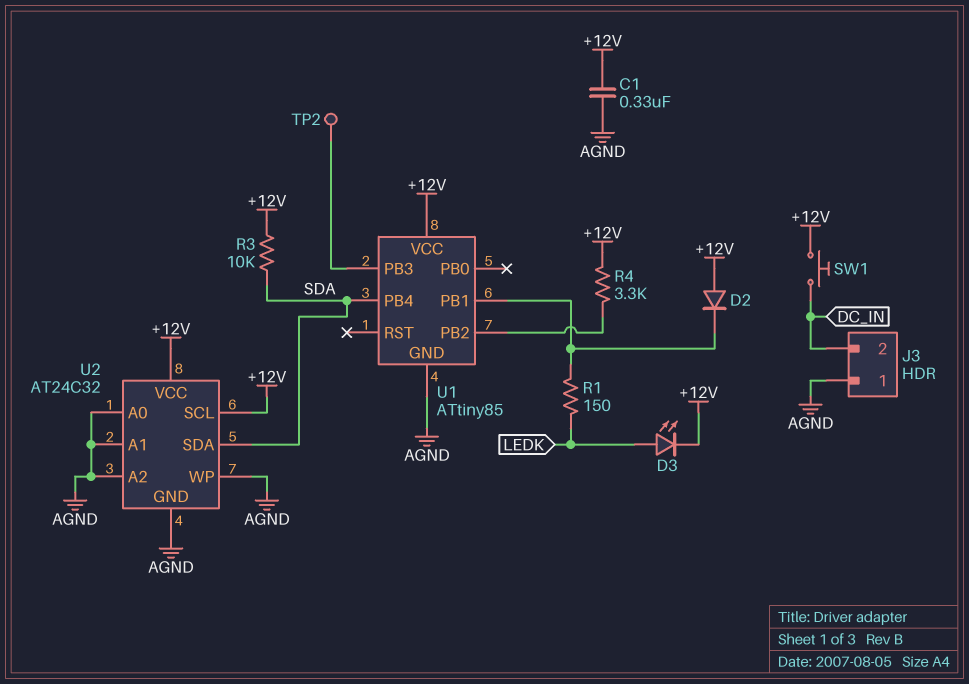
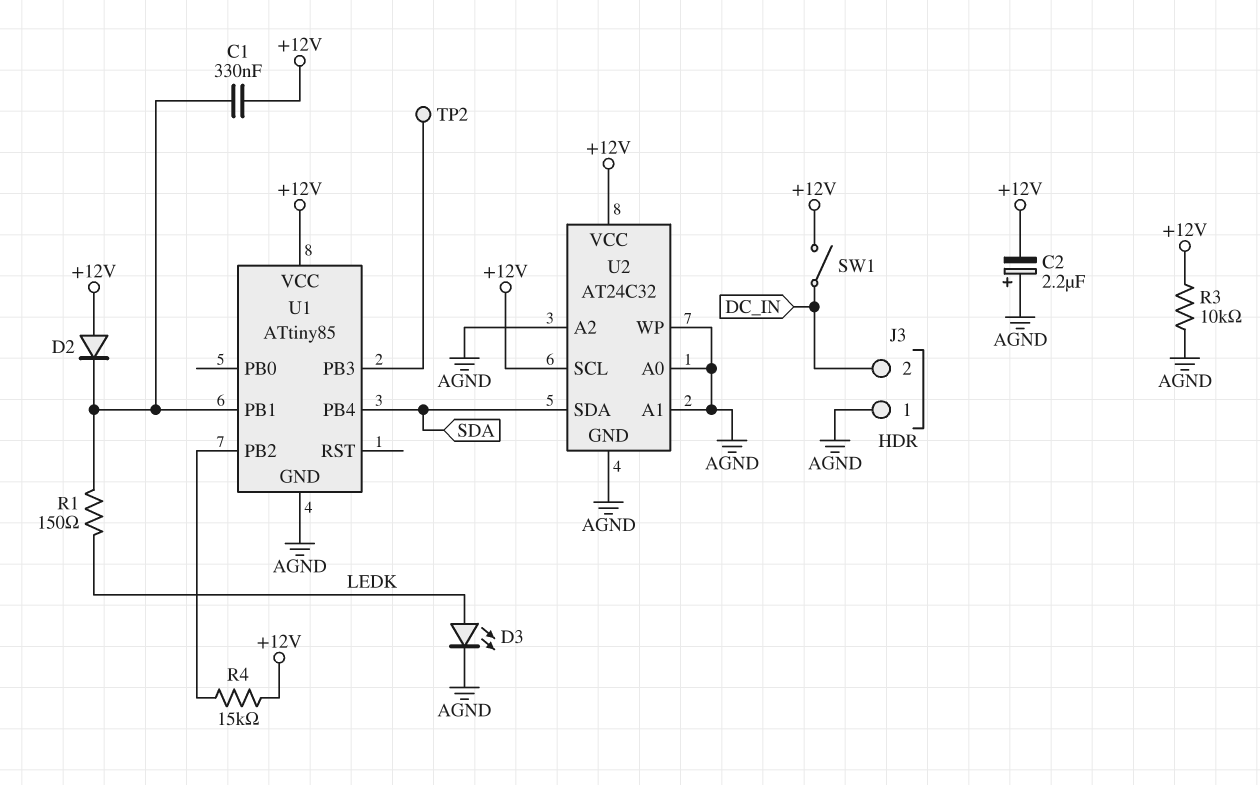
C1: 330nF (+12V, AGND) -> 330nF (+12V, U1/PB1)
C2: none -> 2.2uF (plus AGND, minus +12V)
D3: LED (A LEDK, K +12V) -> LED (A LEDK, K AGND)
R3: 10k (+12V, SDA) -> 10k (+12V, AGND)
R4: 3.3k (+12V, U1/PB2) -> 15k (+12V, U1/PB2)
SW1: button (+12V, DC_IN) -> switch (+12V, DC_IN)

